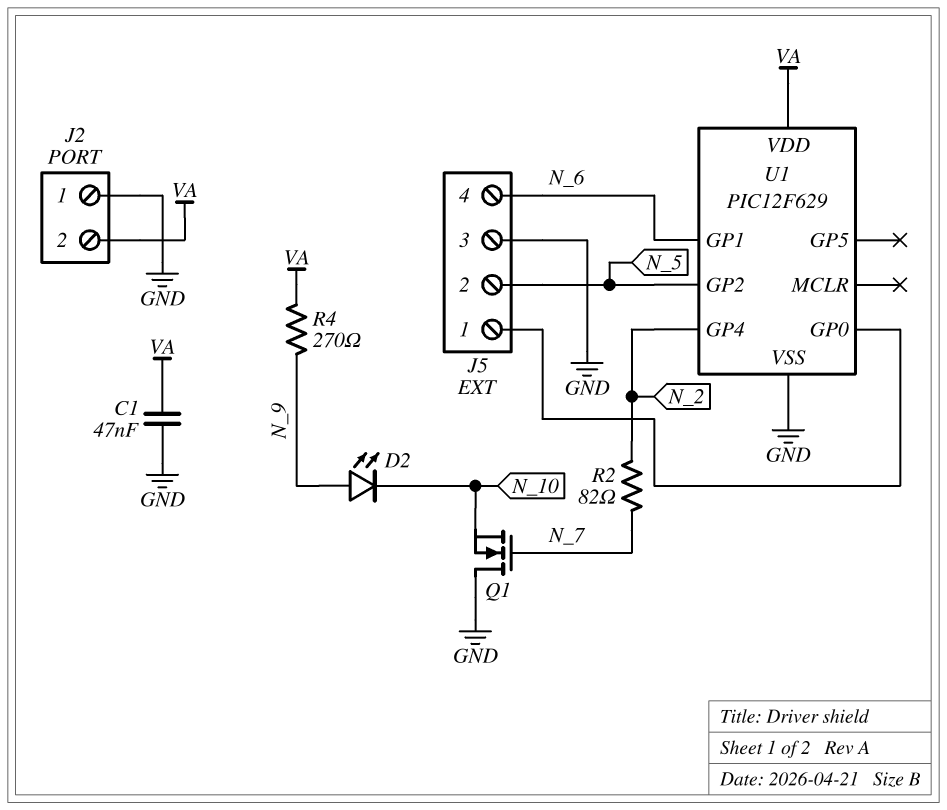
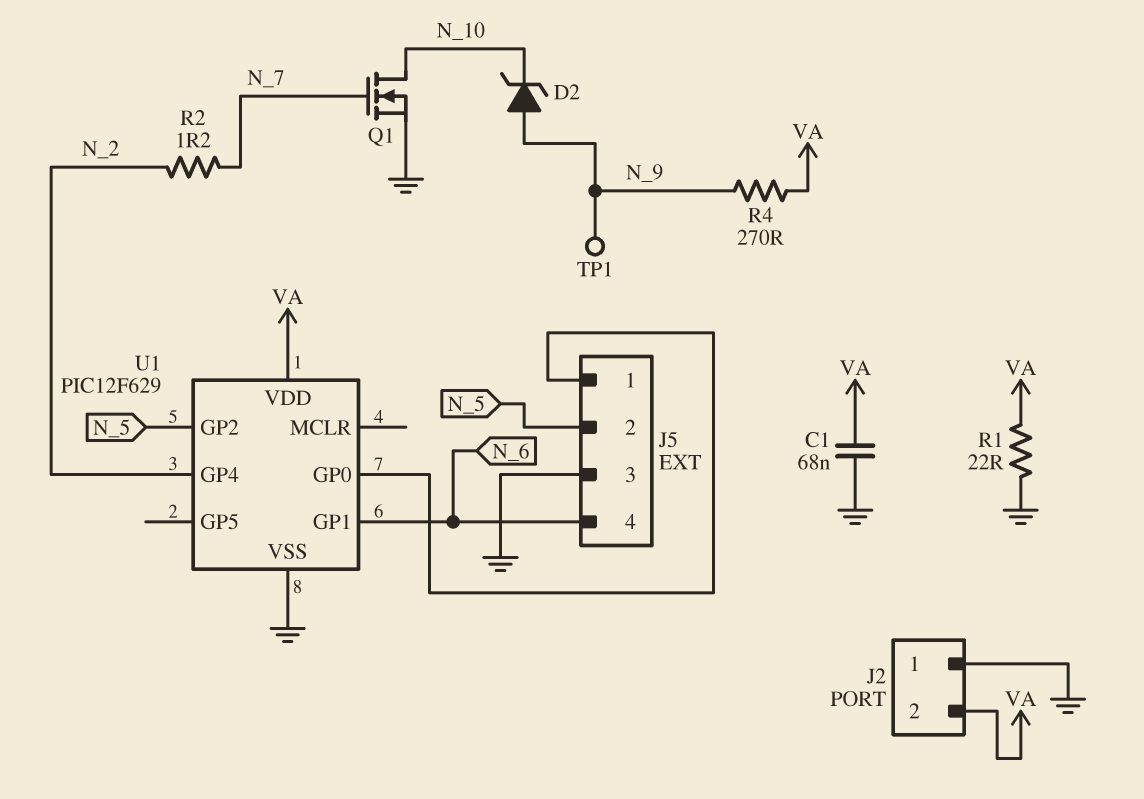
C1: 47nF (GND, VA) -> 68nF (GND, VA)
D2: LED (A N_9, K N_10) -> zener (A N_9, K N_10)
Q1: NMOS (G N_7, D GND, S N_10) -> NMOS (G N_7, D N_10, S GND)
R1: none -> 22 (GND, VA)
R2: 82 (N_2, N_7) -> 1.2 (N_2, N_7)
TP1: none -> test point (N_9)

